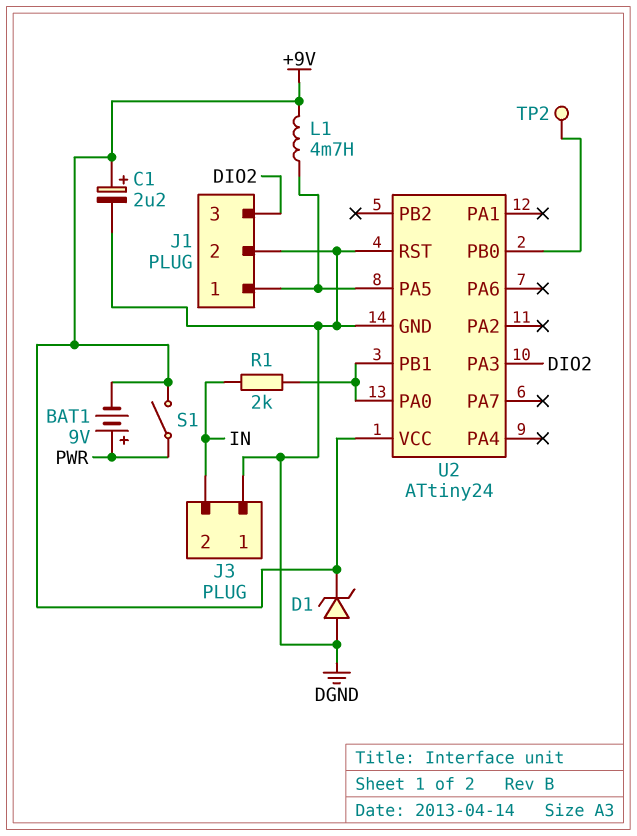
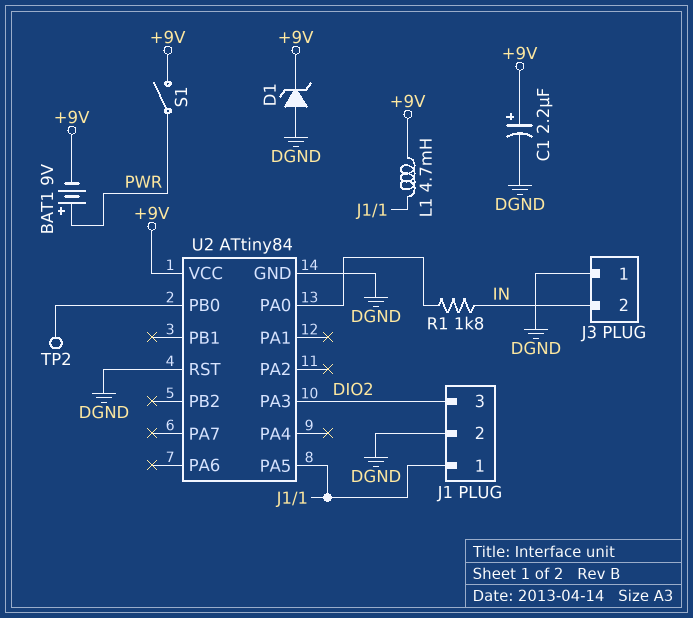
R1: 2k (IN, U2/PA0) -> 1.8k (IN, U2/PA0)
U2: ATtiny24 -> ATtiny84
U2 pin PB1: U2/PA0 -> none

